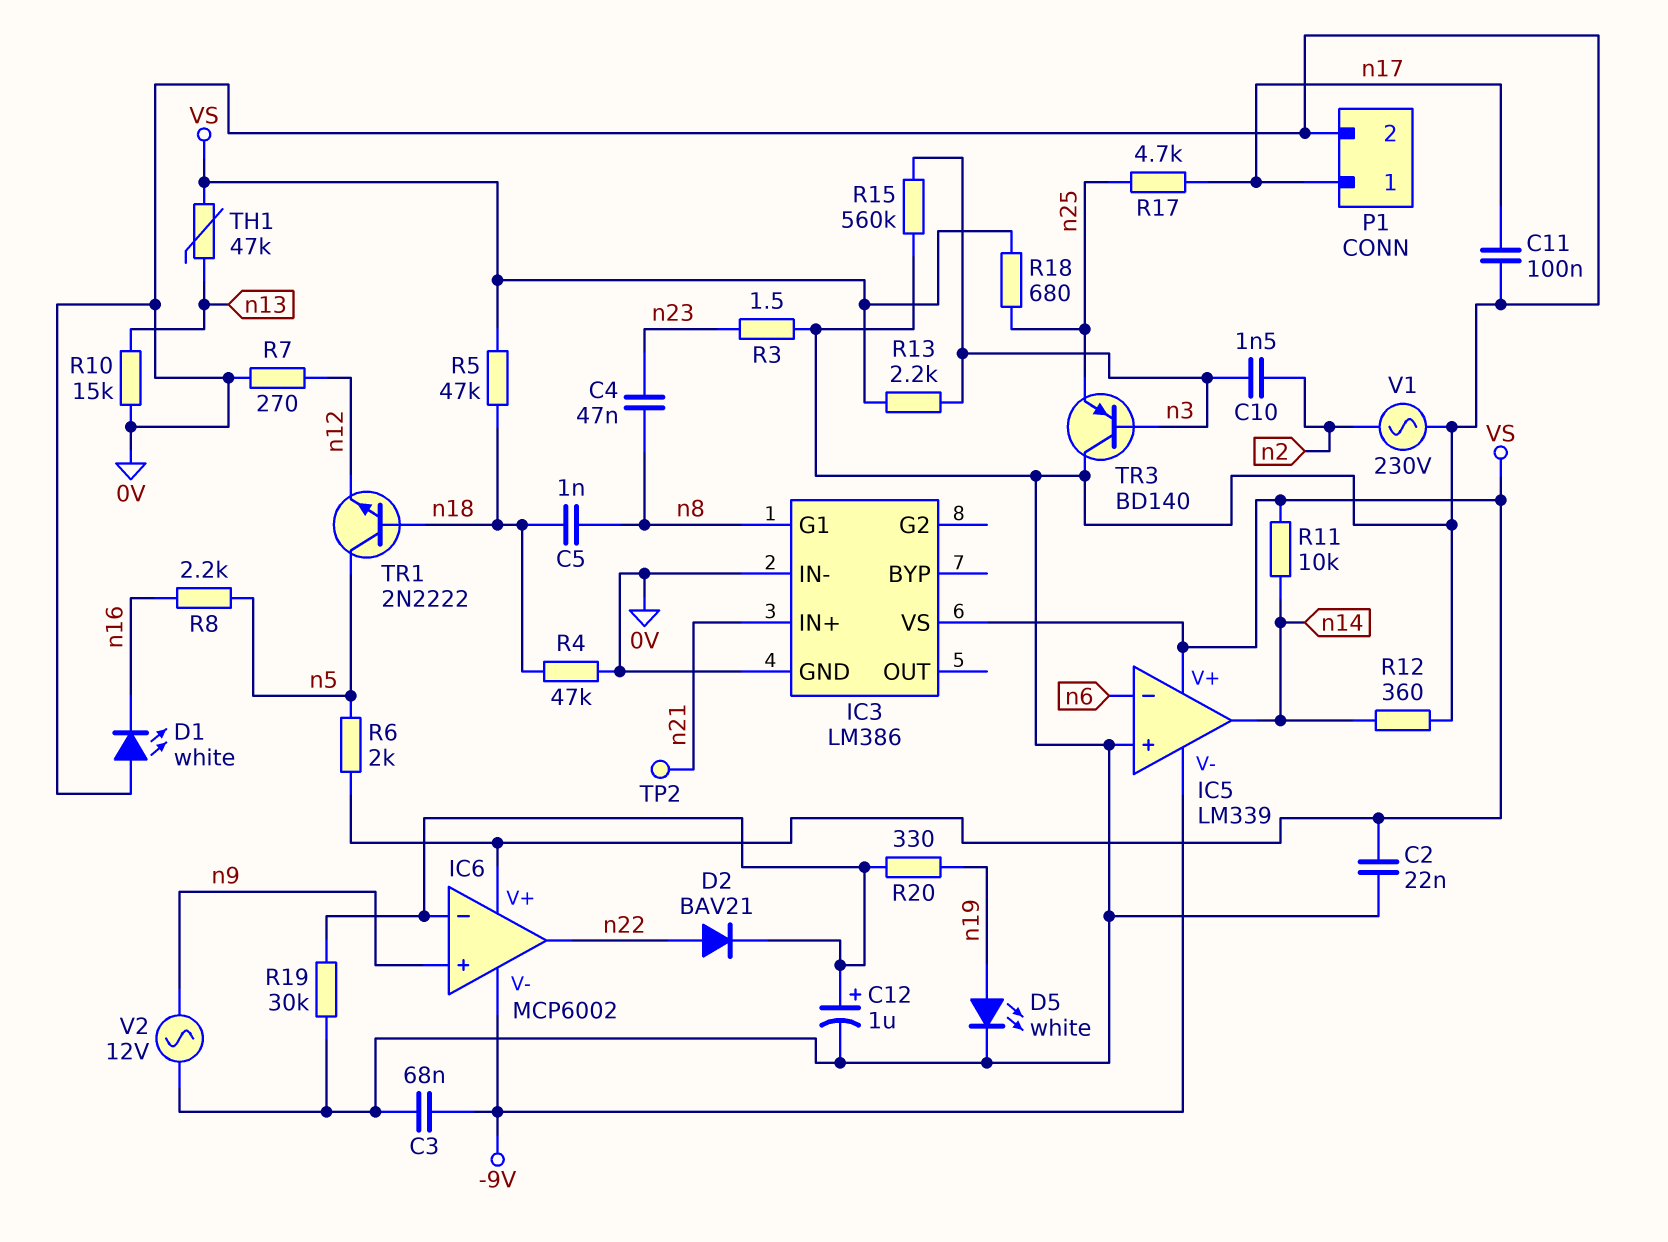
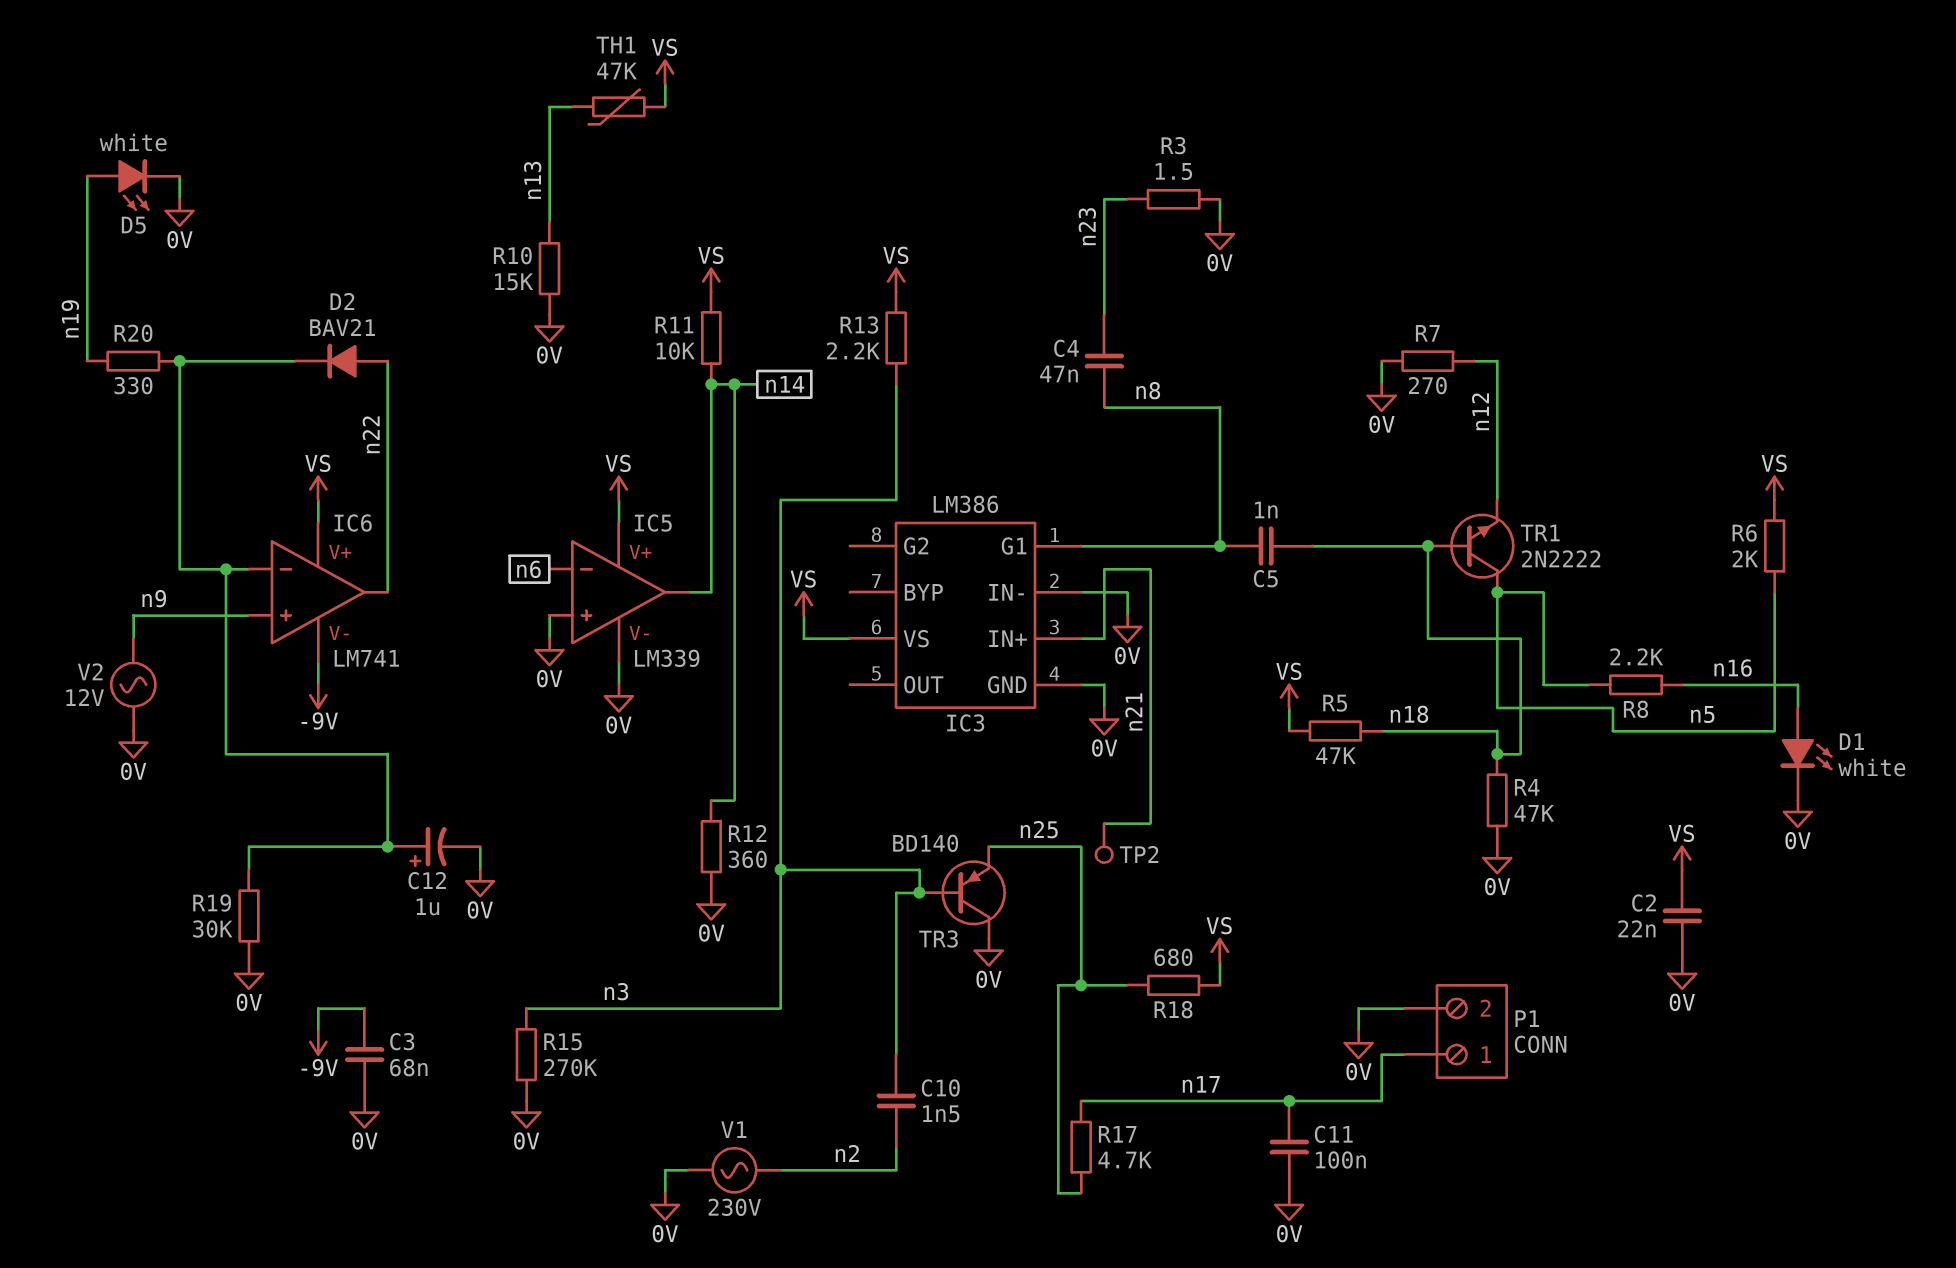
D1: LED white (A 0V, K n16) -> LED white (A n16, K 0V)
IC5 pin V-: -9V -> 0V
IC6: MCP6002 -> LM741
R15: 560k (0V, n3) -> 270k (0V, n3)

